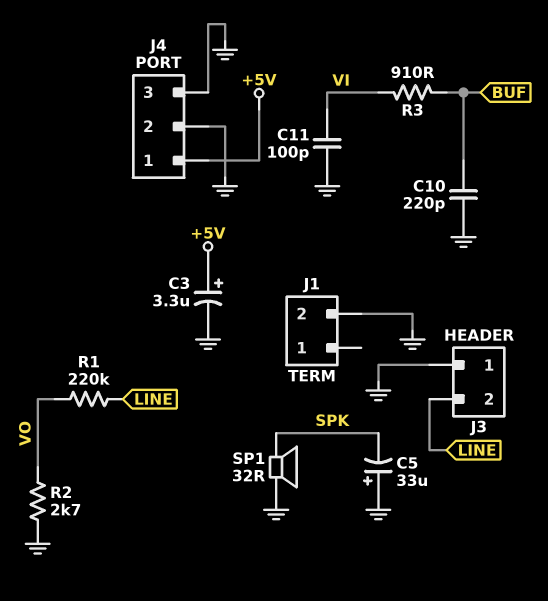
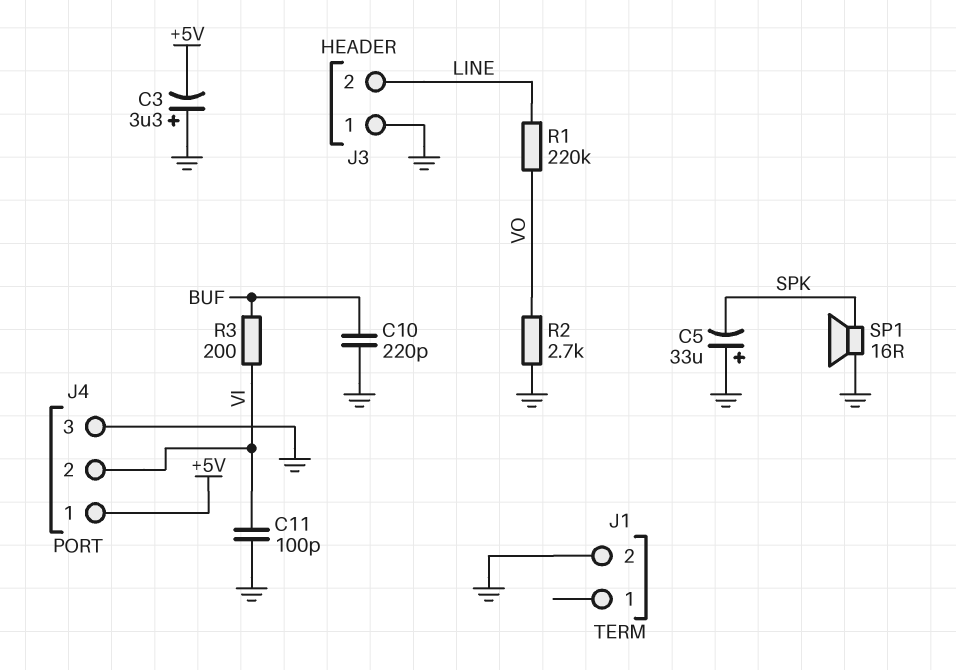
C3: 3.3uF (plus +5V, minus GND) -> 3.3uF (plus GND, minus +5V)
J4 pin 2: GND -> VI
R3: 910 (BUF, VI) -> 200 (BUF, VI)
SP1: speaker 32R (GND, SPK) -> speaker 16R (GND, SPK)

